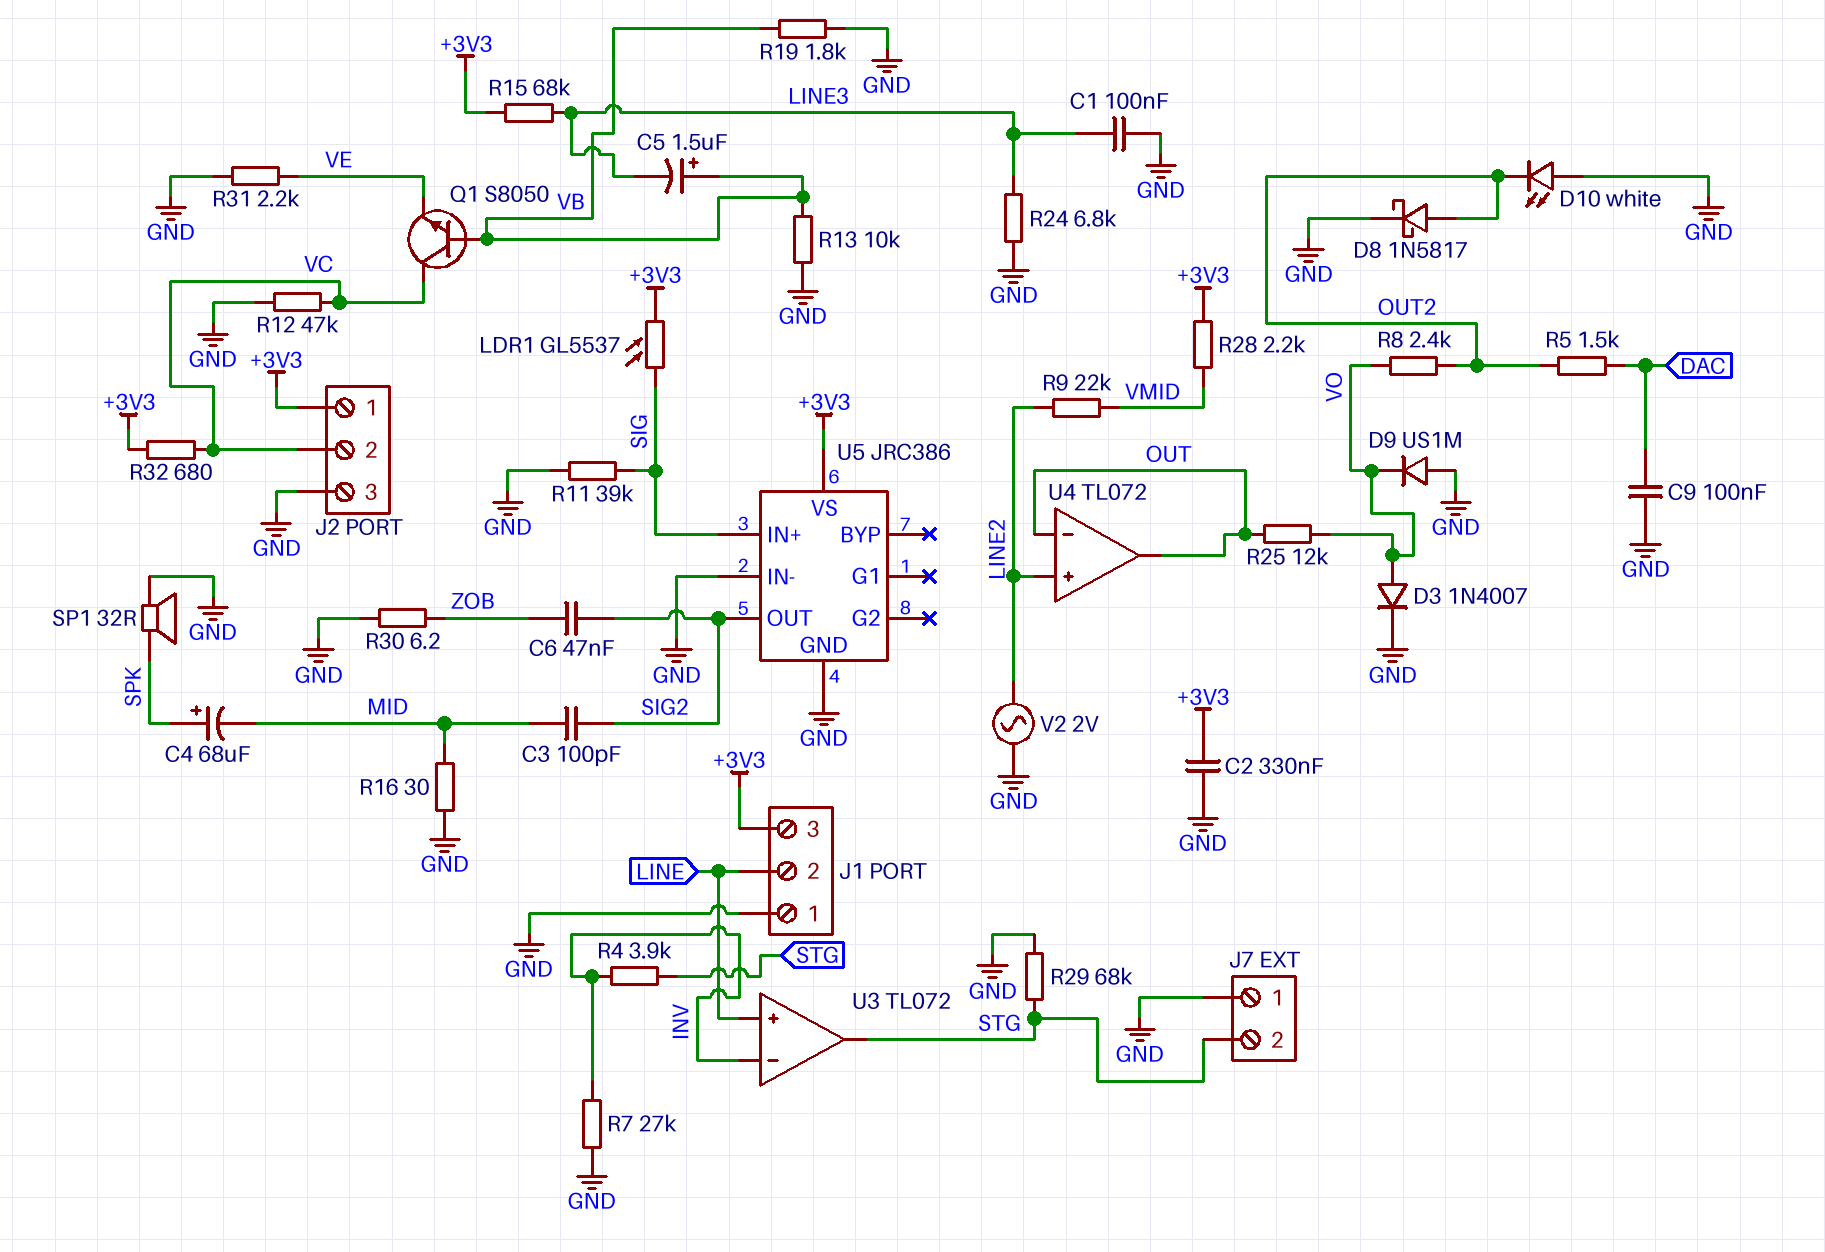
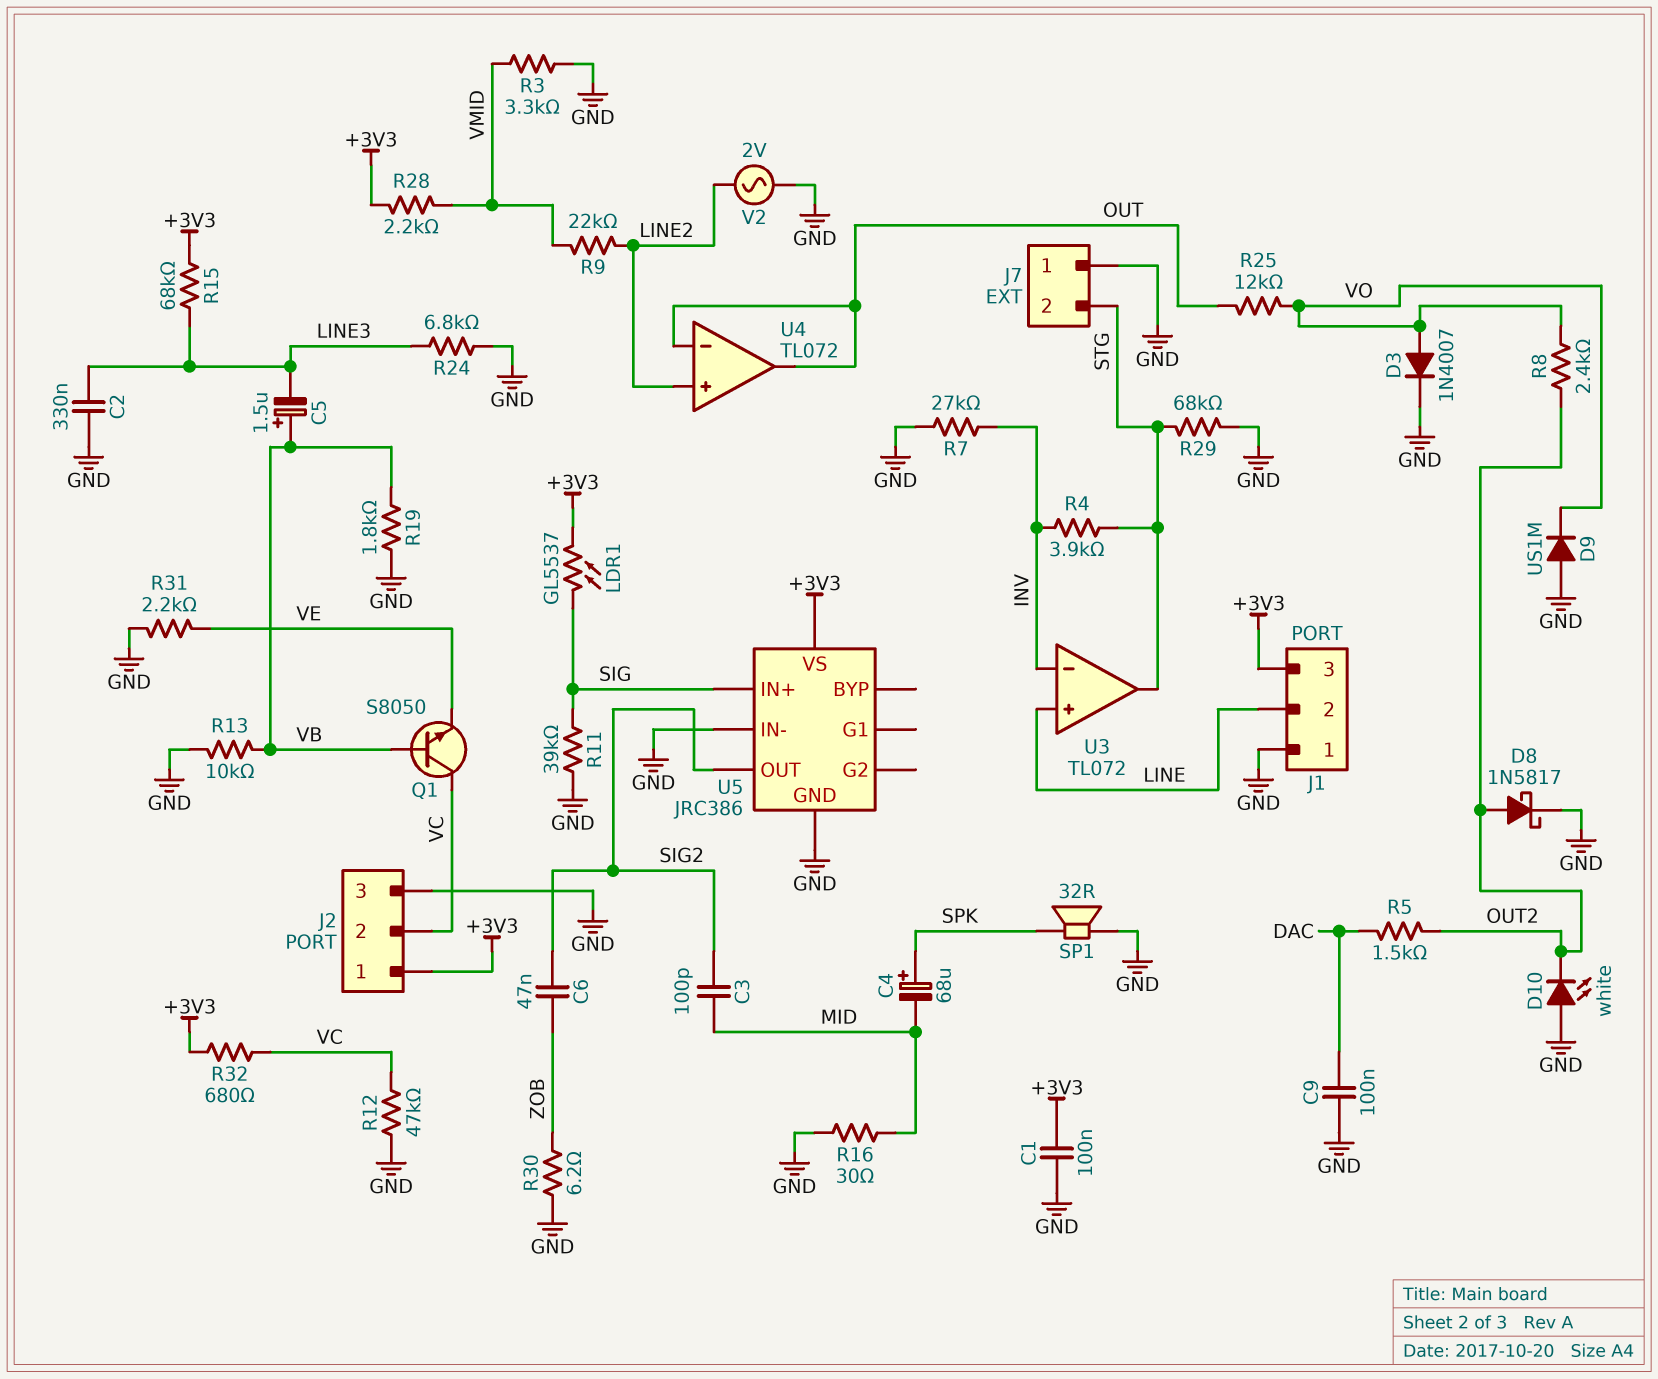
C1: 100nF (GND, LINE3) -> 100nF (+3V3, GND)
C2: 330nF (+3V3, GND) -> 330nF (GND, LINE3)
R3: none -> 3.3k (GND, VMID)

